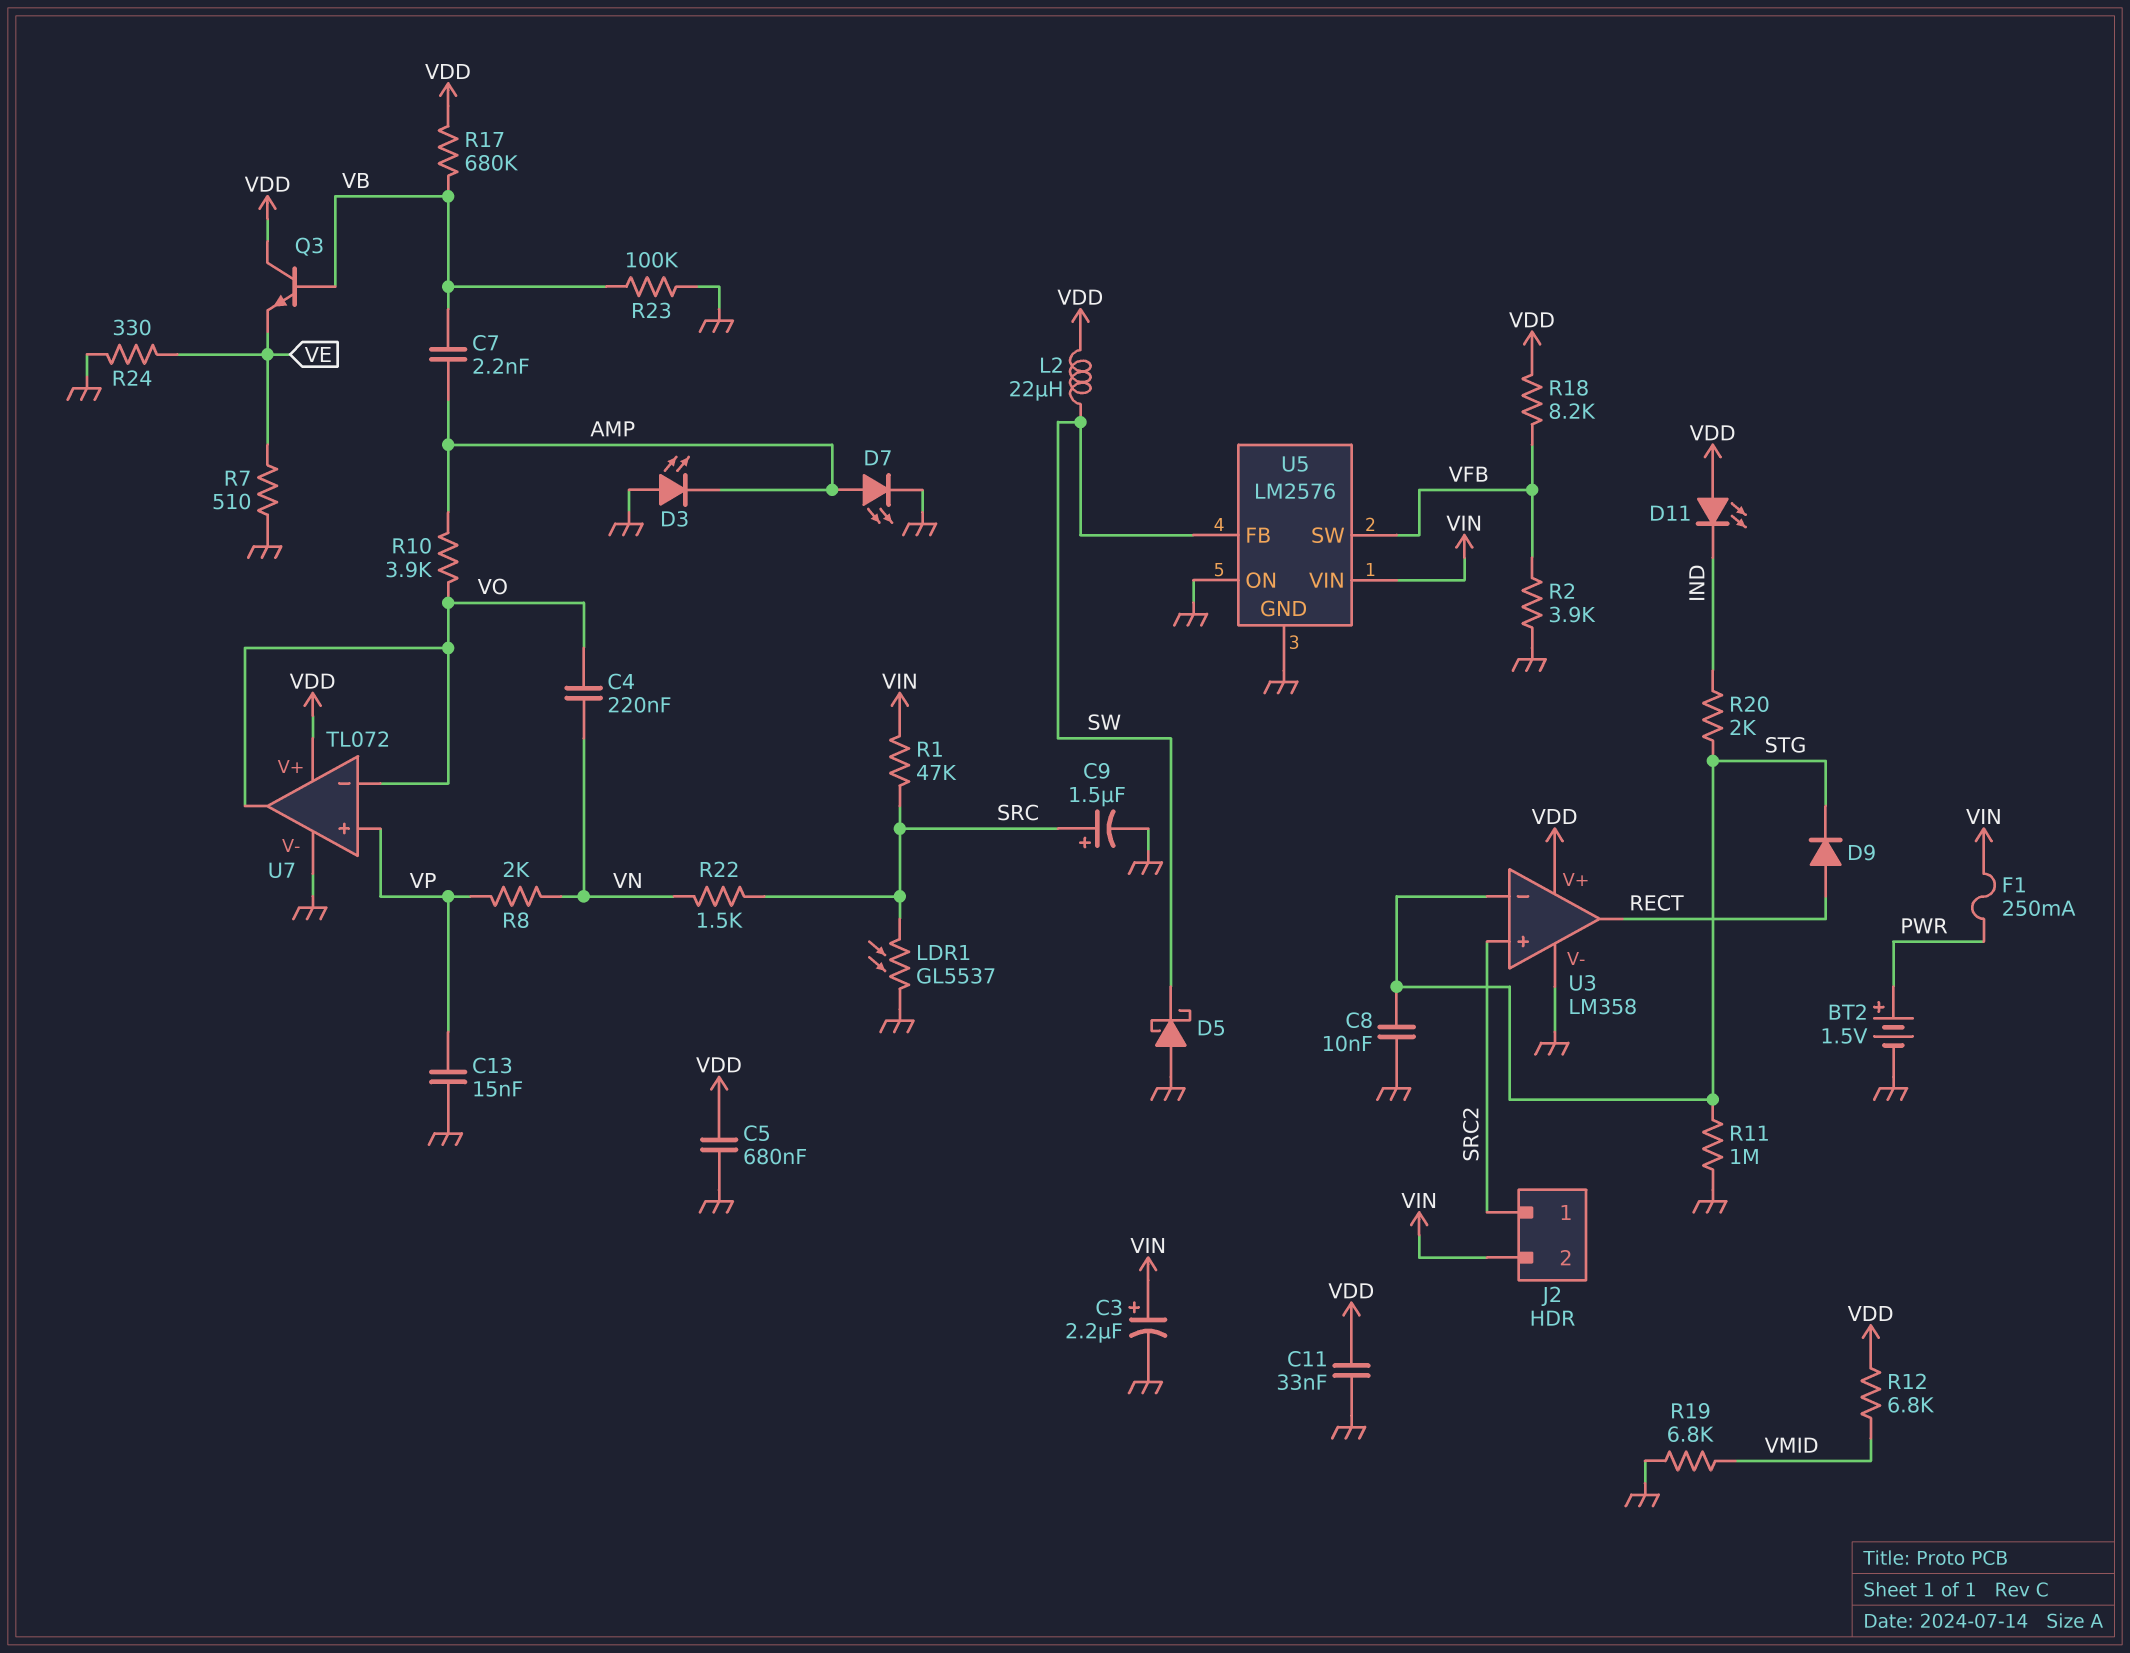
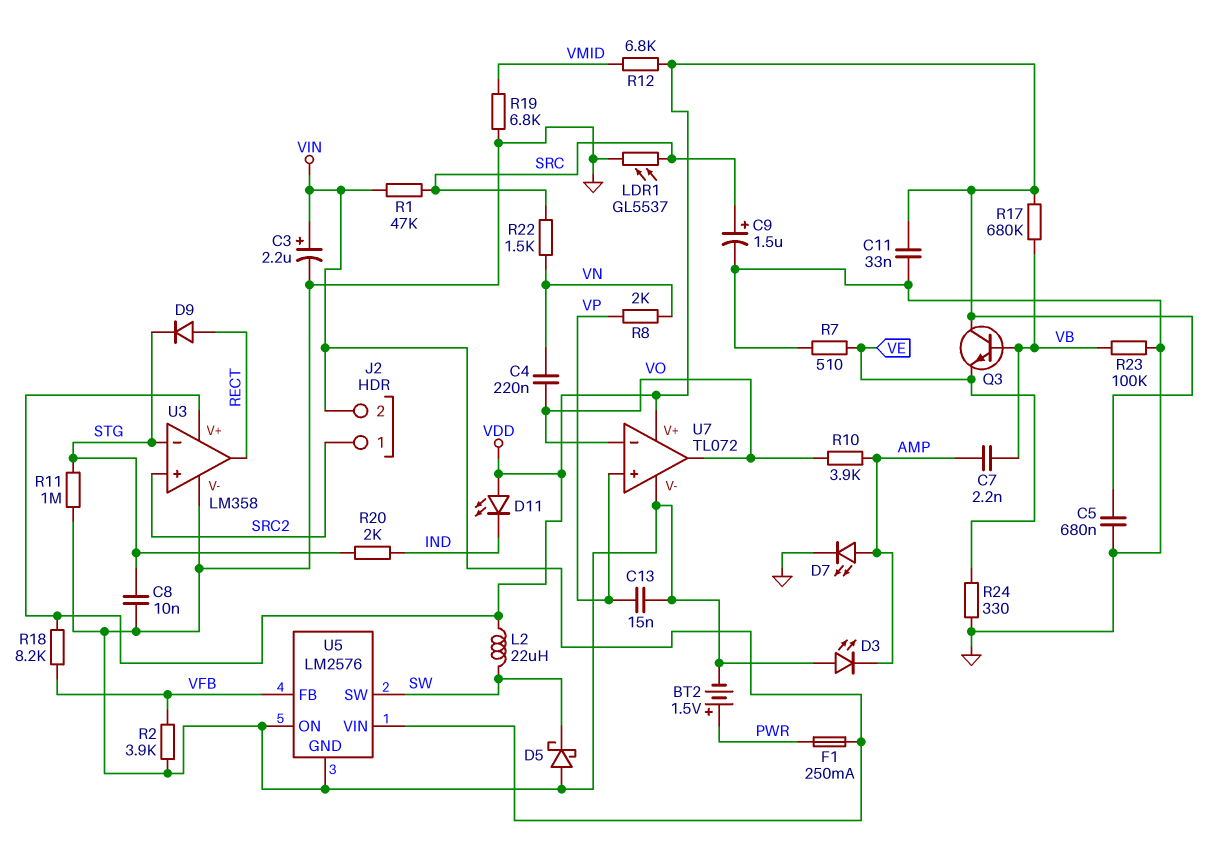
U5 pin FB: SW -> VFB
U5 pin SW: VFB -> SW

